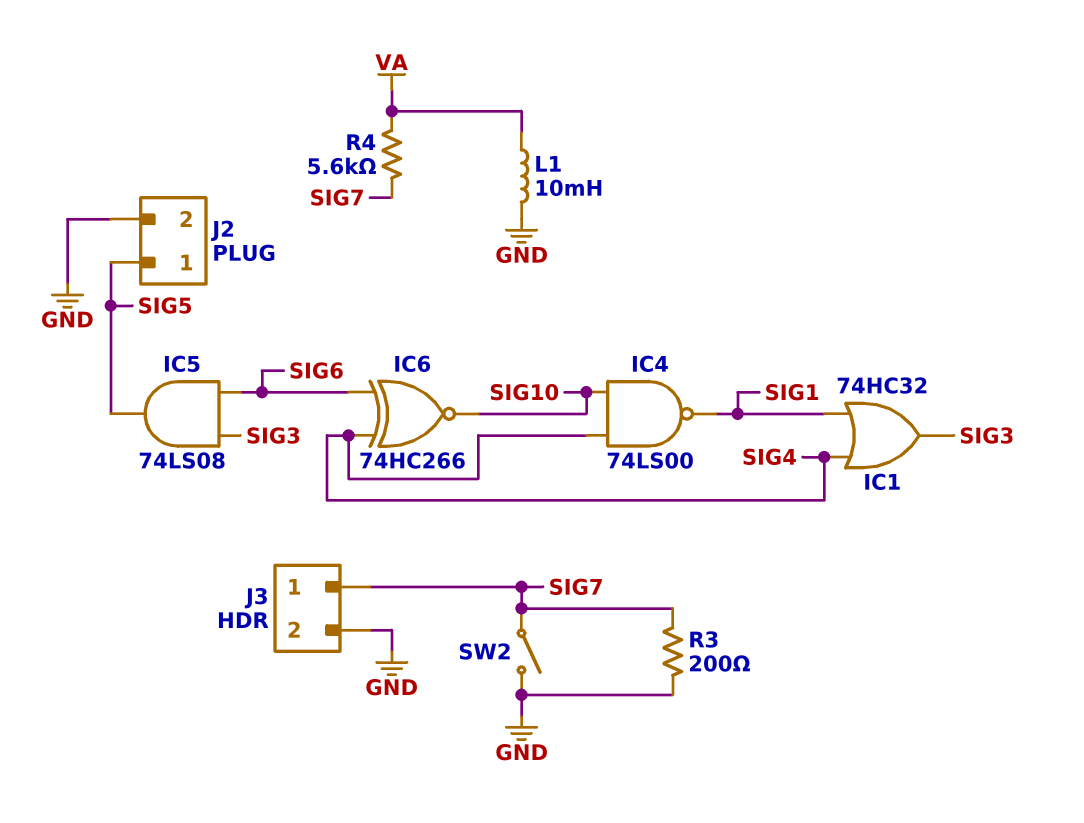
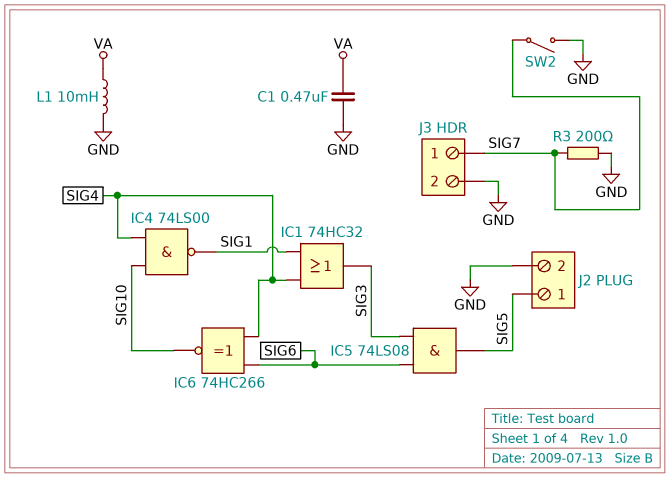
C1: none -> 470nF (GND, VA)
R4: 5.6k (SIG7, VA) -> none

